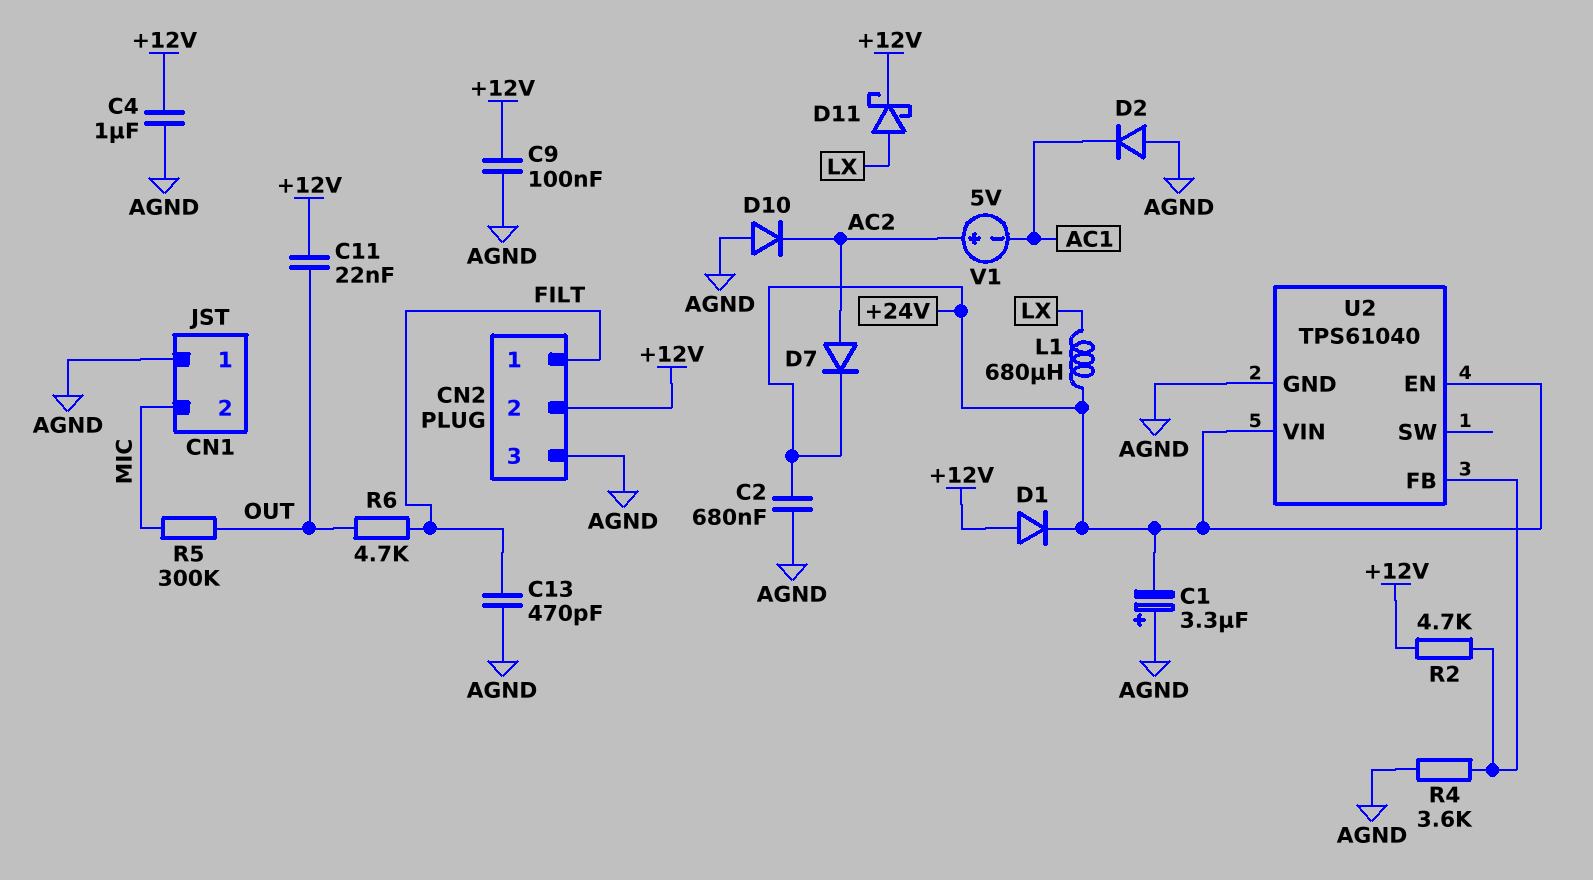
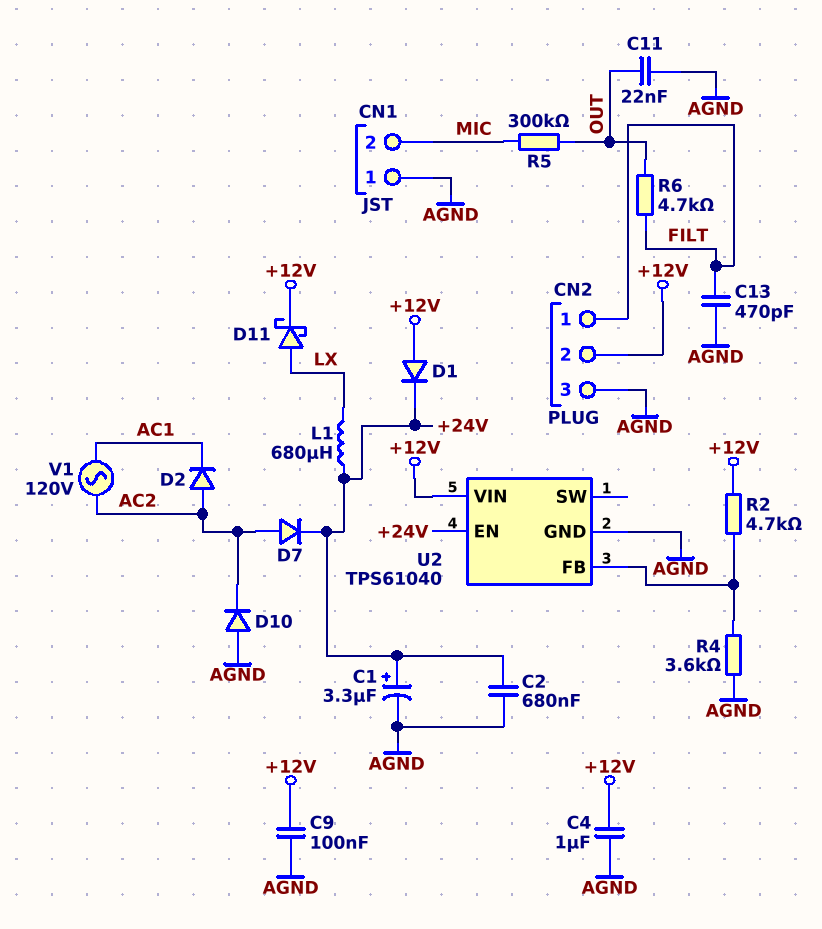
C1: 3.3uF (plus AGND, minus +24V) -> 3.3uF (plus +24V, minus AGND)
C11: 22nF (+12V, OUT) -> 22nF (AGND, OUT)
D2: diode (A AGND, K AC1) -> diode (A AC2, K AC1)
U2 pin VIN: +24V -> +12V
V1: 5V (plus AC2, minus AC1) -> AC 120V (AC1, AC2)

